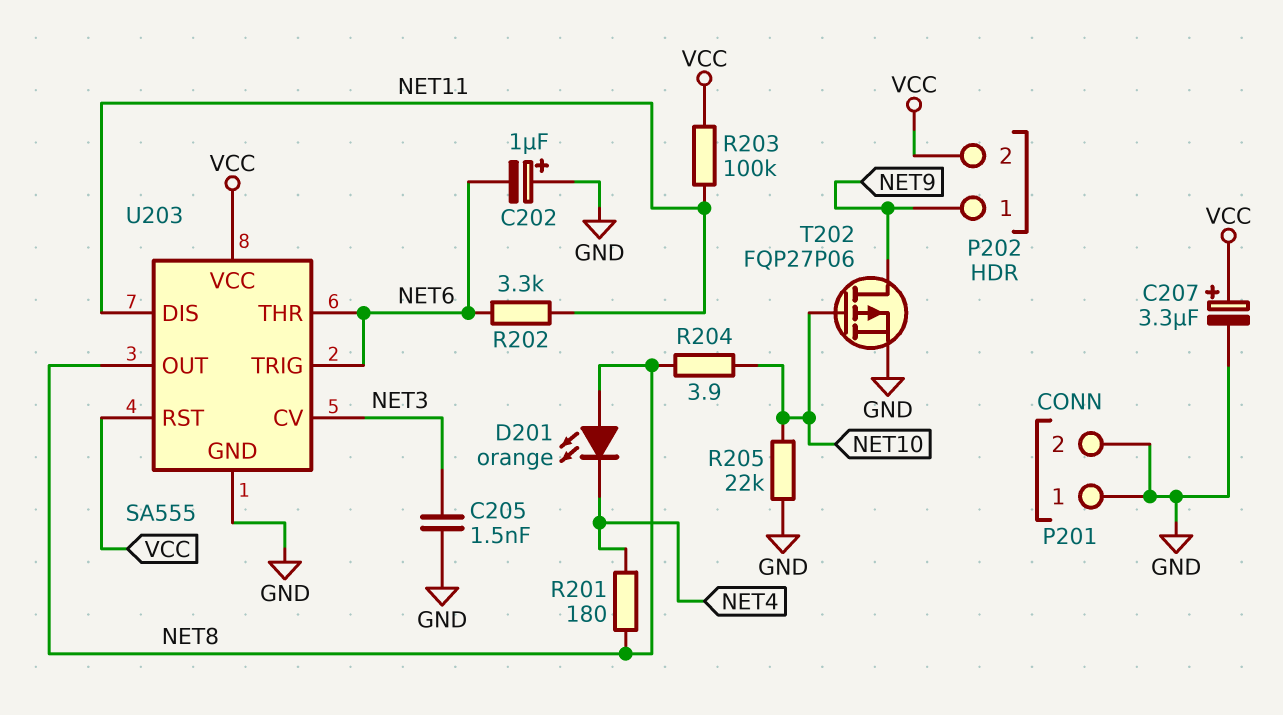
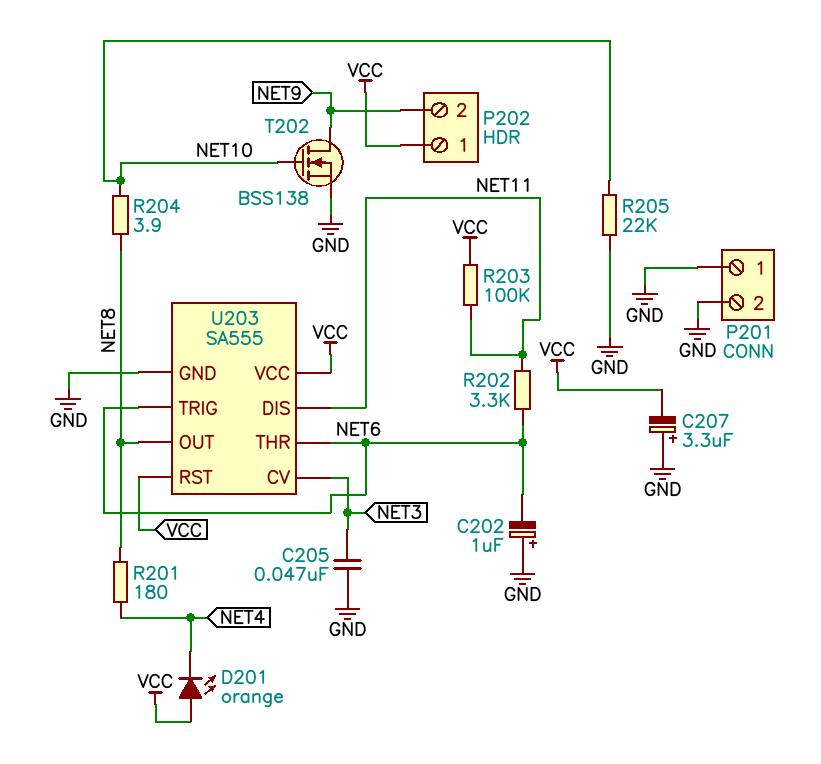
C205: 1.5nF (GND, NET3) -> 47nF (GND, NET3)
C207: 3.3uF (plus VCC, minus GND) -> 3.3uF (plus GND, minus VCC)
D201: LED orange (A NET8, K NET4) -> LED orange (A VCC, K NET4)
P202 pin 1: NET9 -> VCC
P202 pin 2: VCC -> NET9
T202: PMOS FQP27P06 (G NET10, D NET9, S GND) -> NMOS BSS138 (G NET10, D NET9, S GND)

